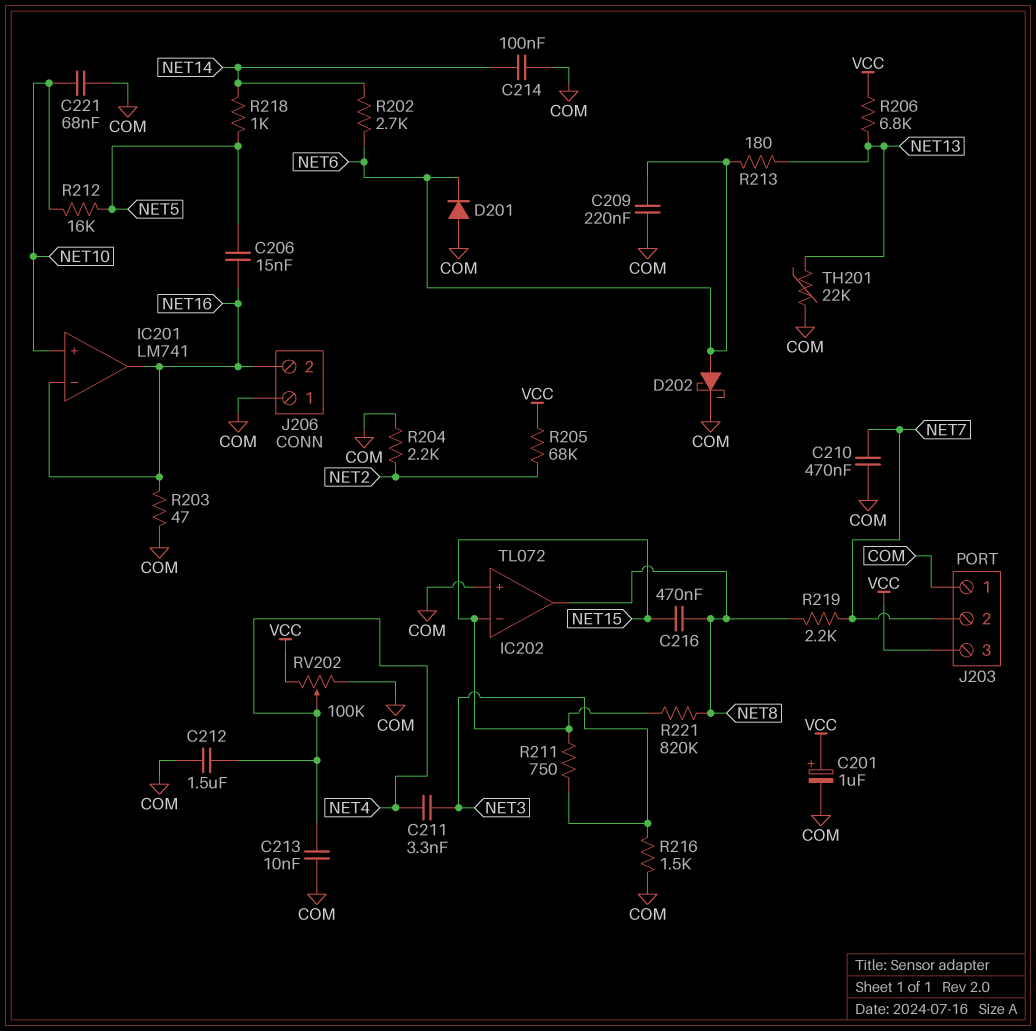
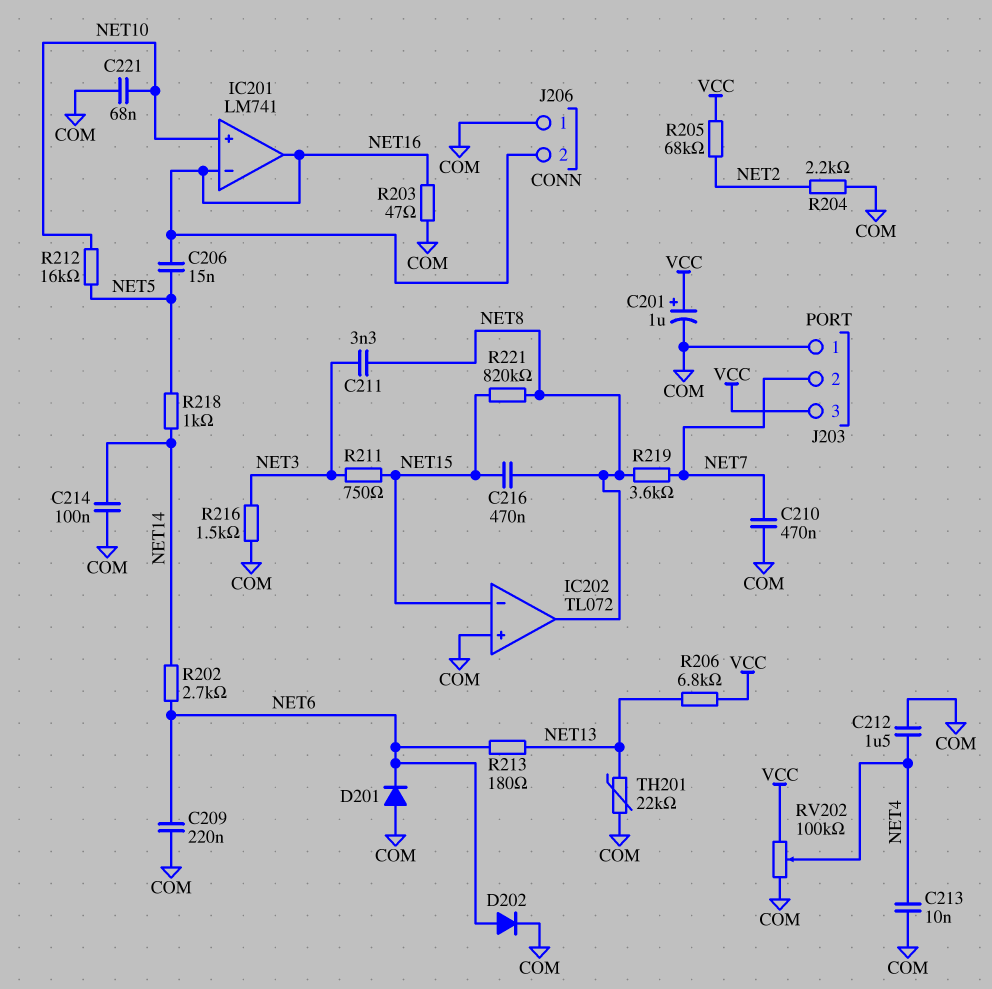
C211: 3.3nF (NET3, NET4) -> 3.3nF (NET3, NET8)
D202: schottky (A NET6, K COM) -> diode (A NET6, K COM)
R219: 2.2k (NET7, NET8) -> 3.6k (NET7, NET8)

